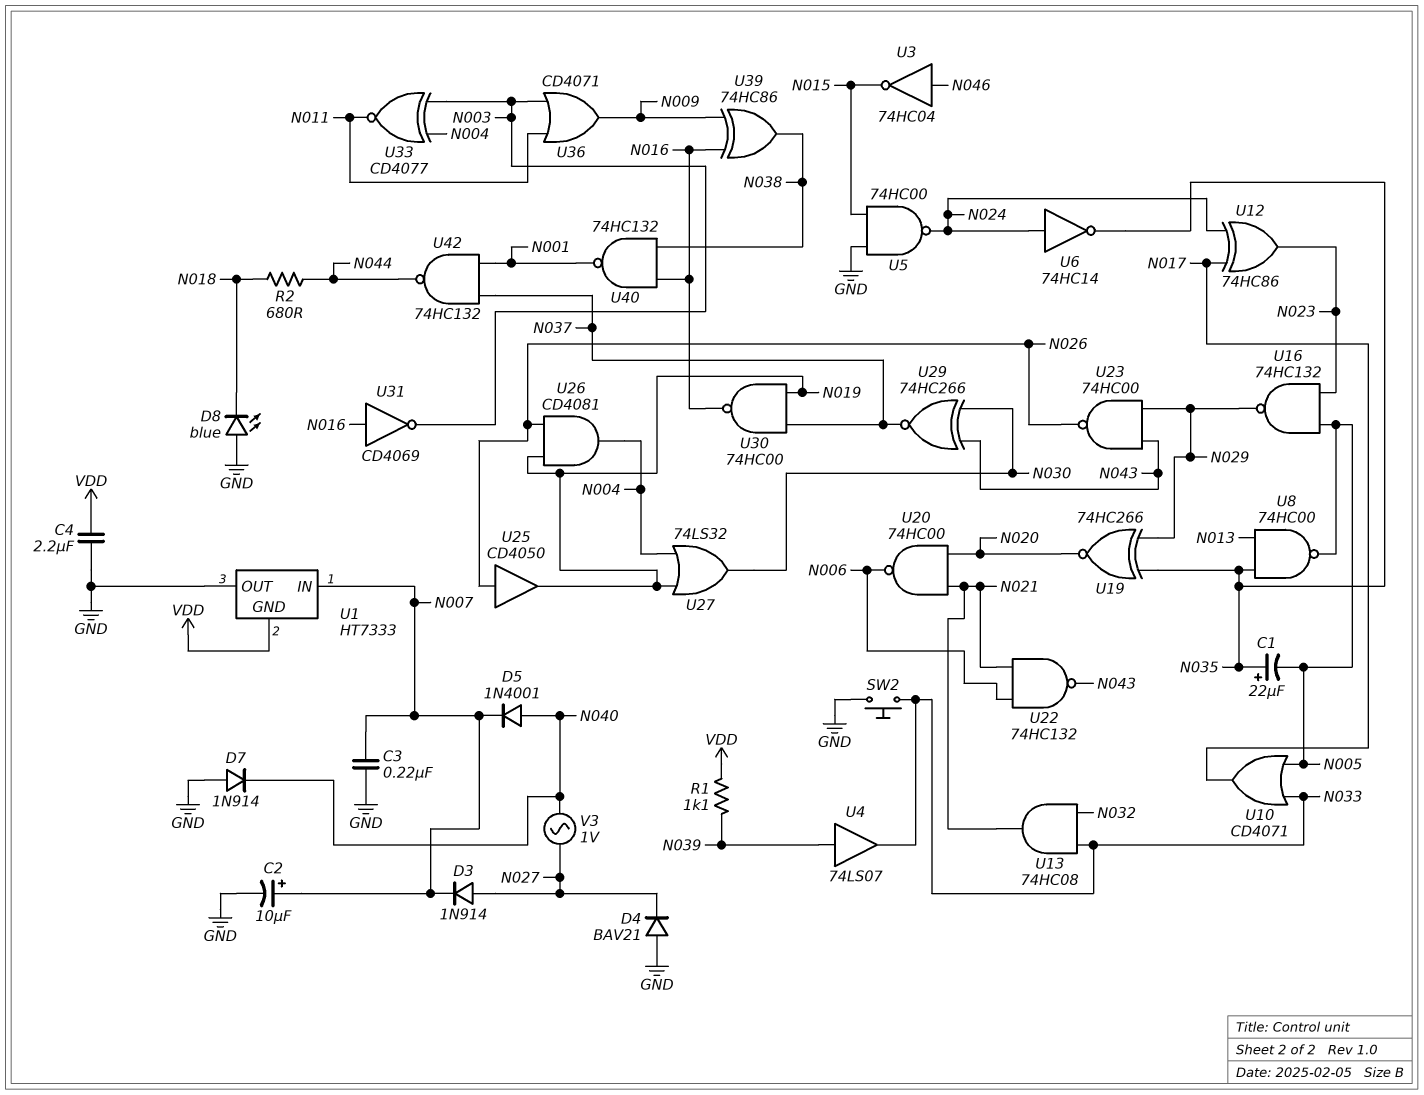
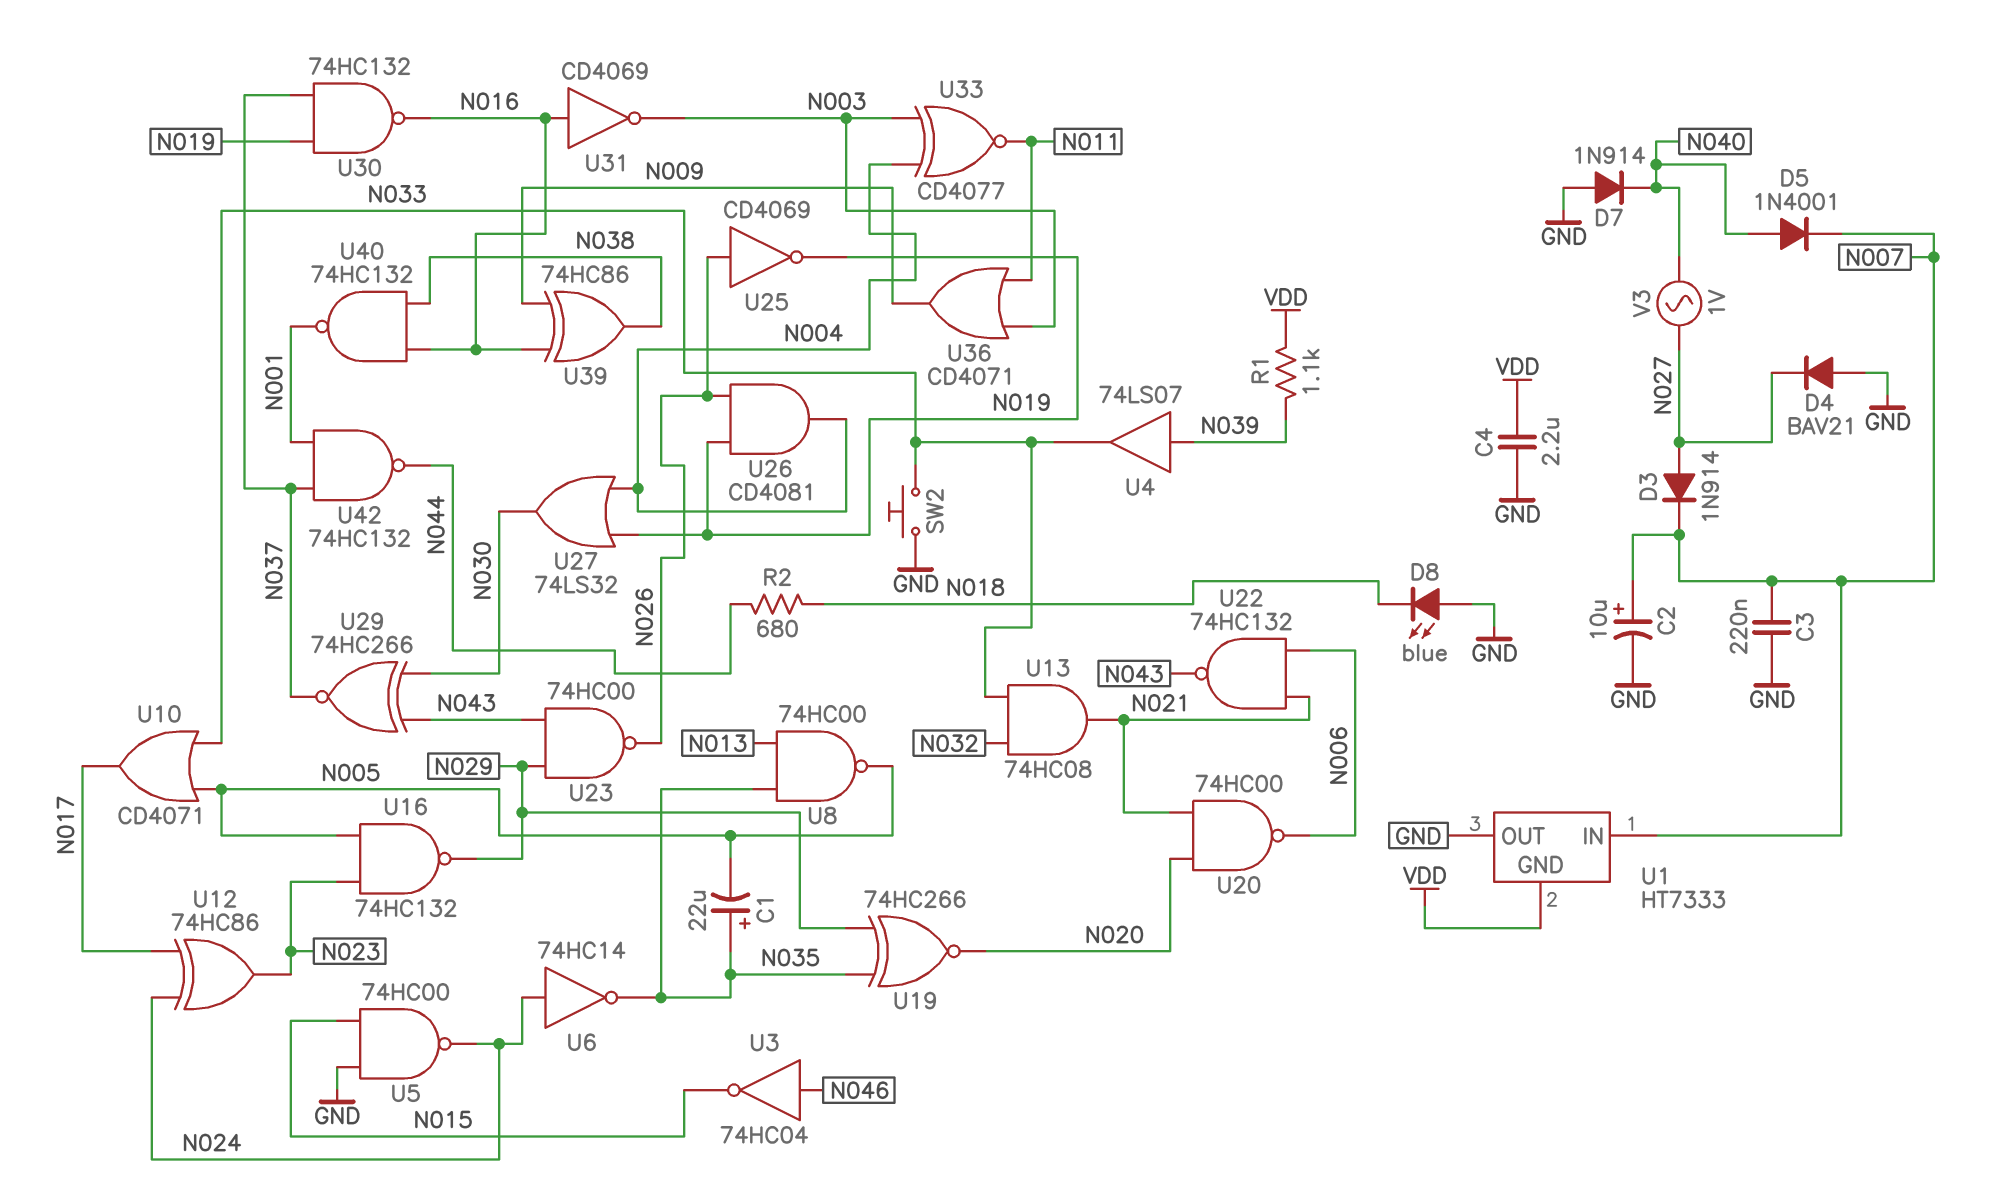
U25: buffer CD4050 (in N026, out N019) -> NOT CD4069 (in N026, out N019)
U30: NAND 74HC00 (in N019, in N037, out N016) -> NAND 74HC132 (in N019, in N037, out N016)

